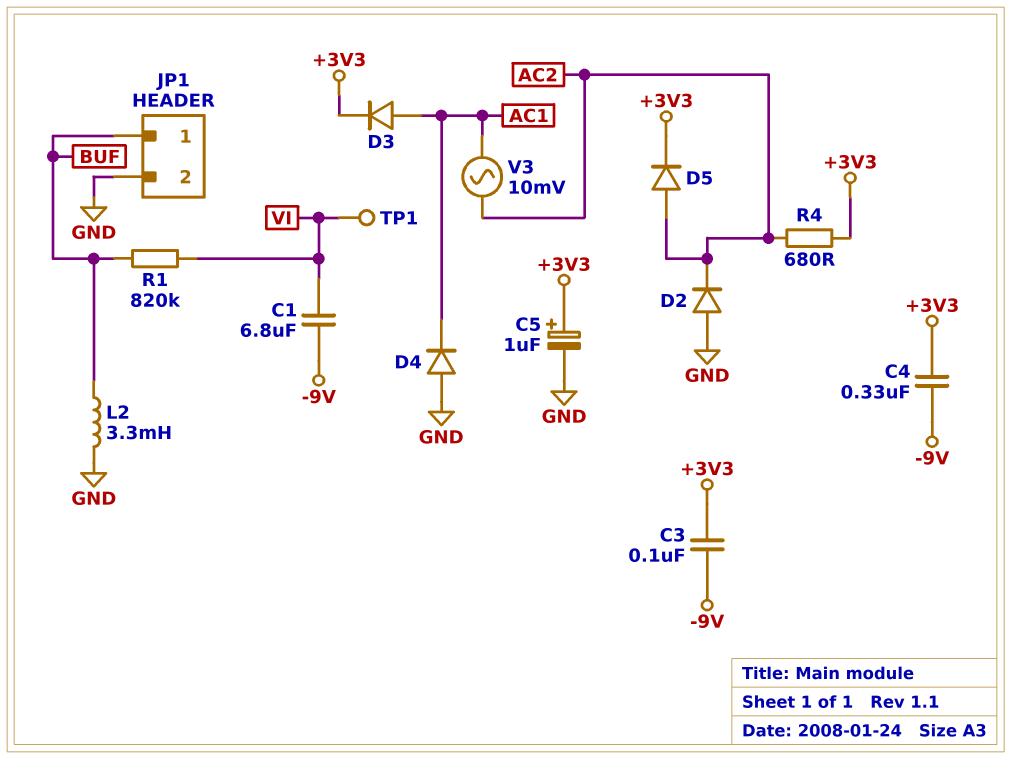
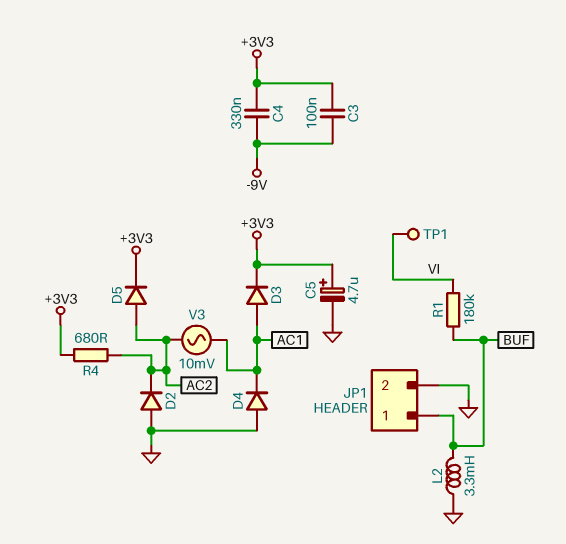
C1: 6.8uF (-9V, VI) -> none
C5: 1uF (plus +3V3, minus GND) -> 4.7uF (plus +3V3, minus GND)
R1: 820k (BUF, VI) -> 180k (BUF, VI)

